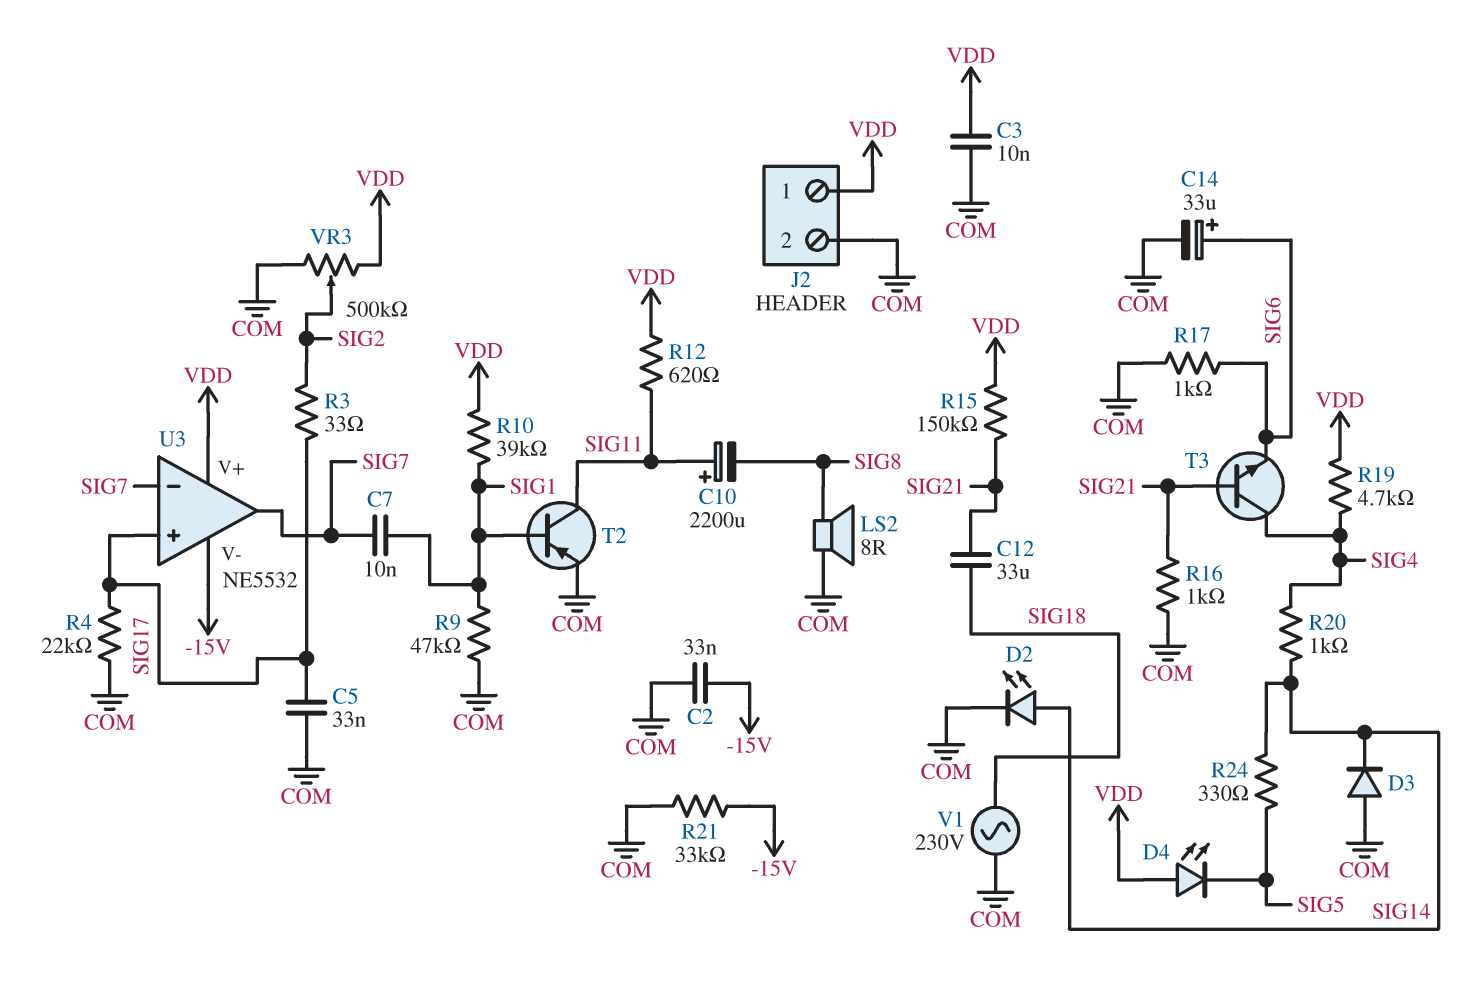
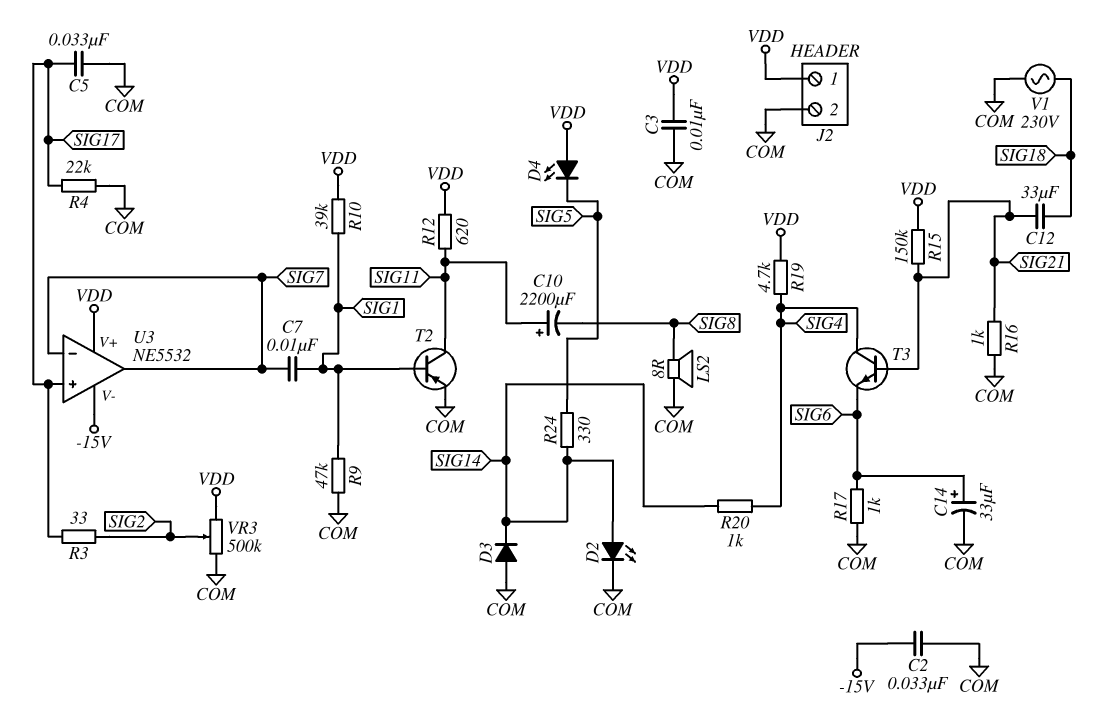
R21: 33k (-15V, COM) -> none

